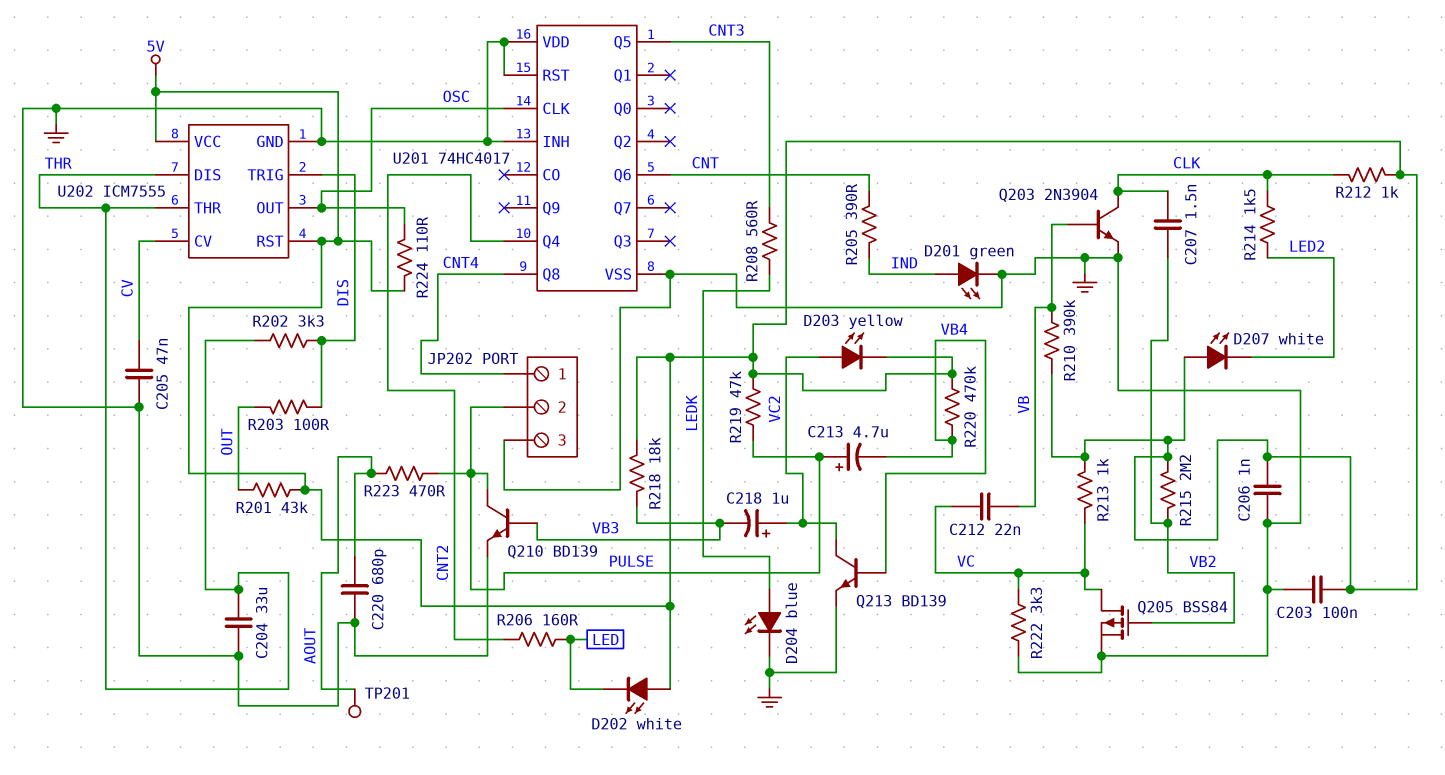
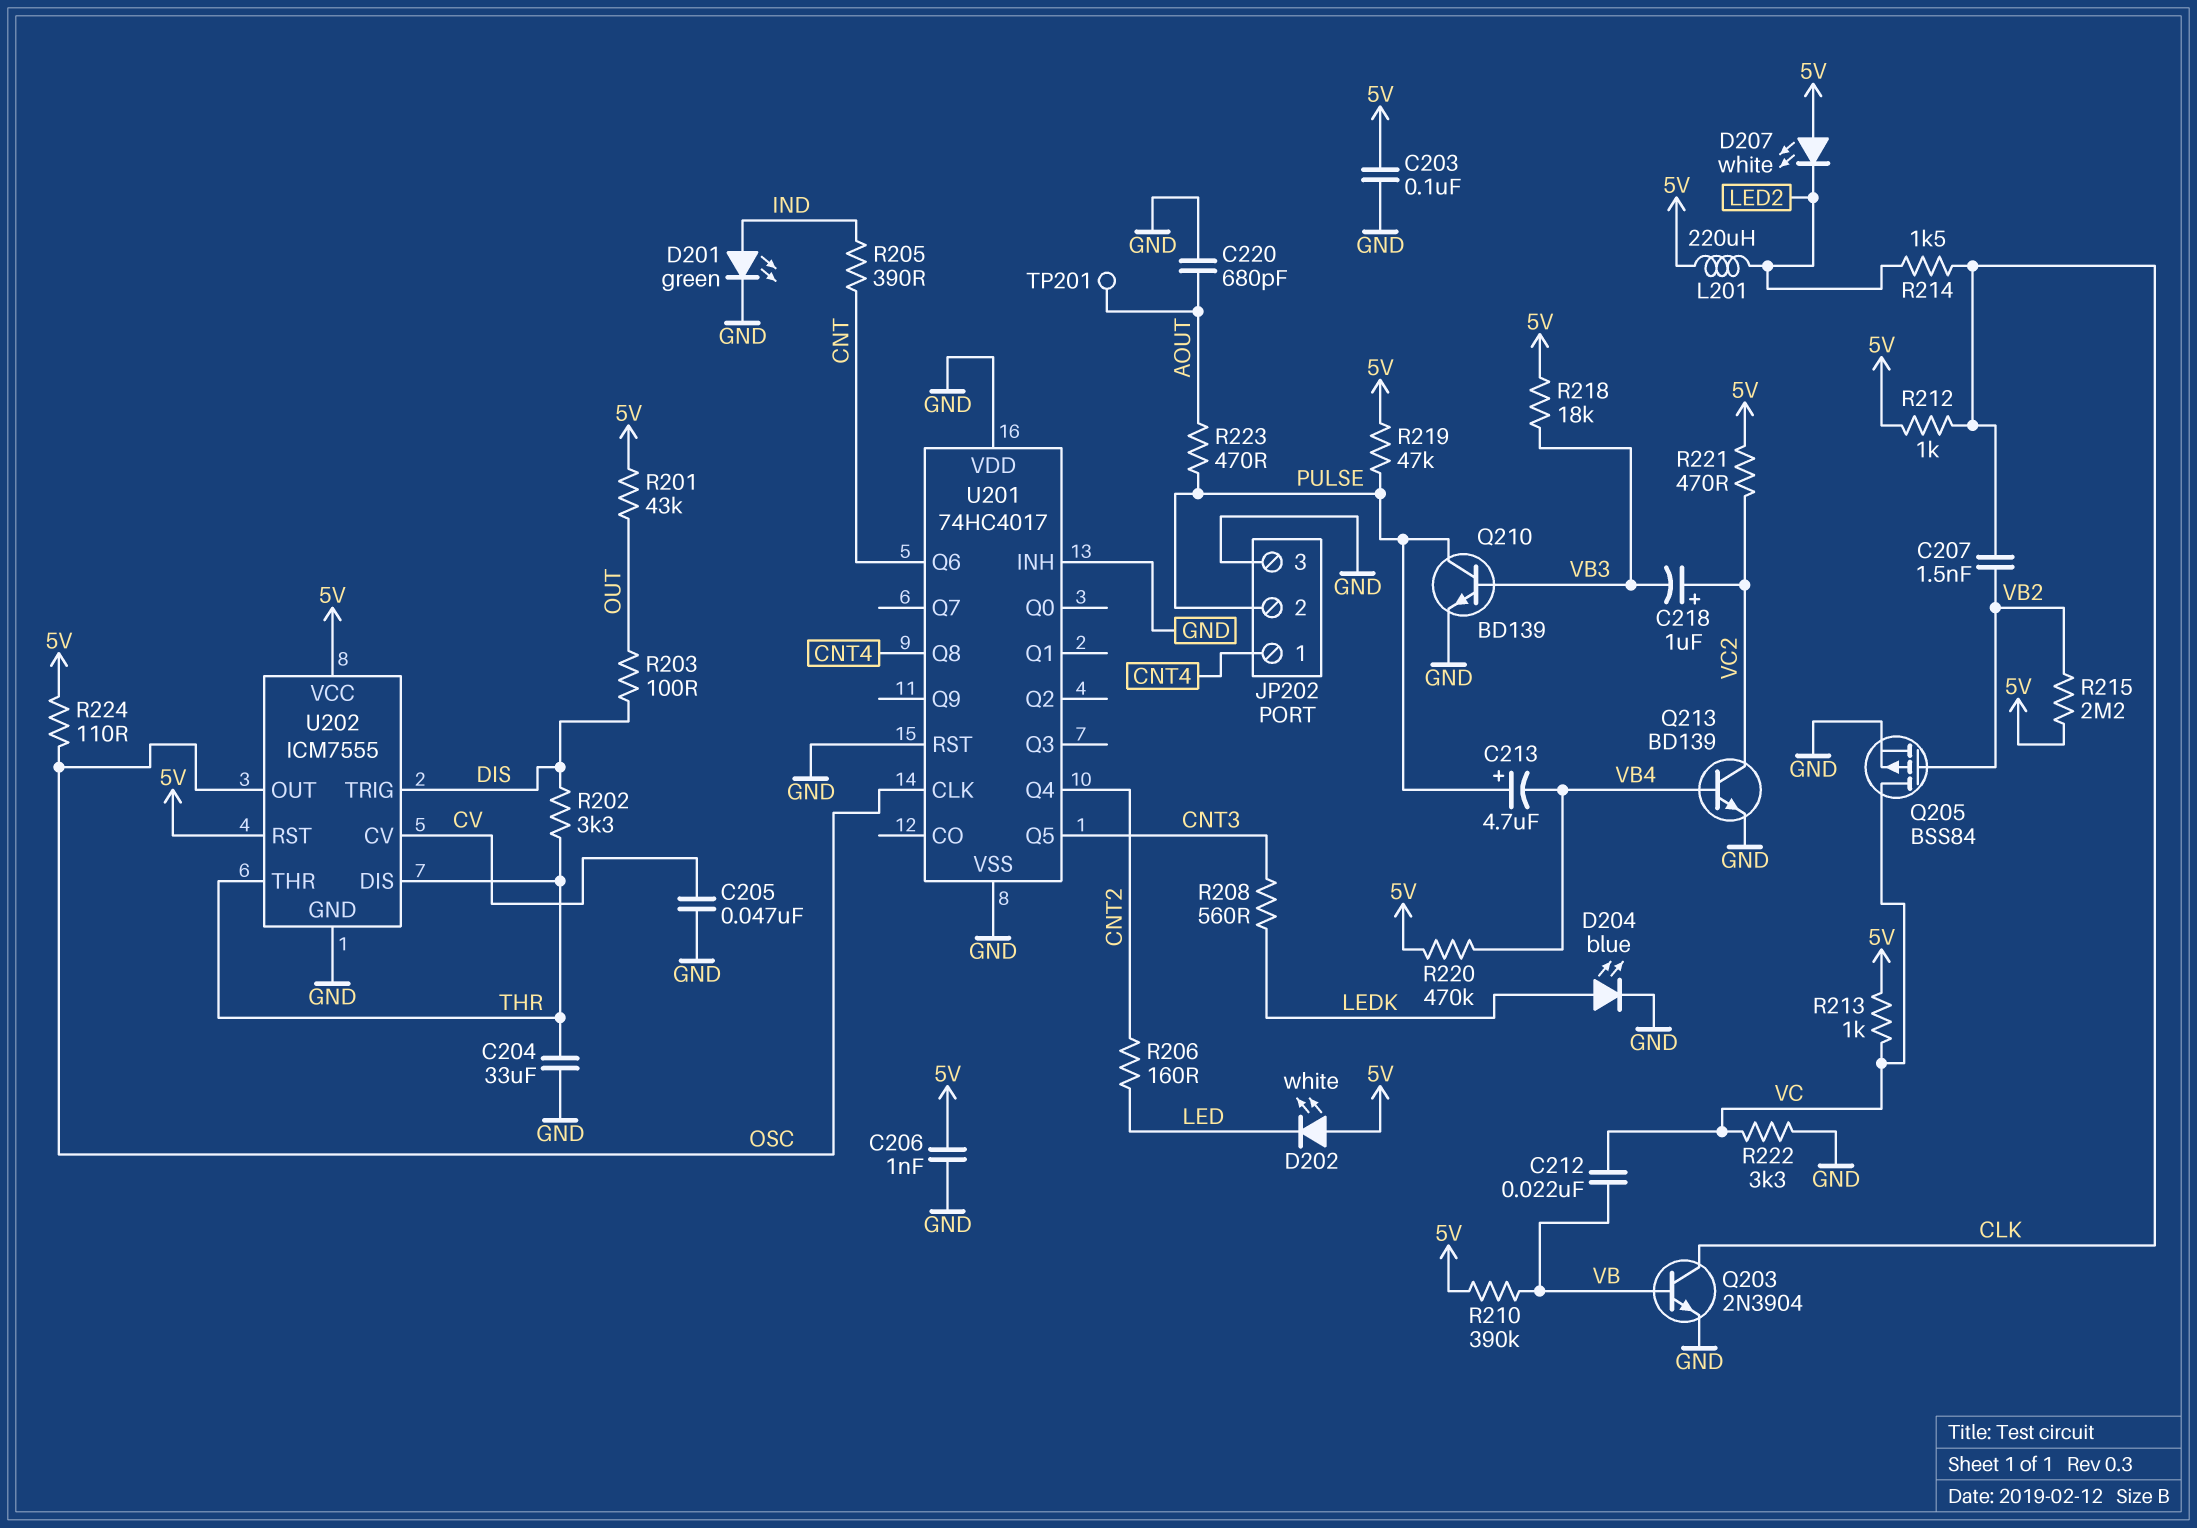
D203: LED yellow (A VC2, K 5V) -> none
L201: none -> 220uH (5V, LED2)
R221: none -> 470 (5V, VC2)

